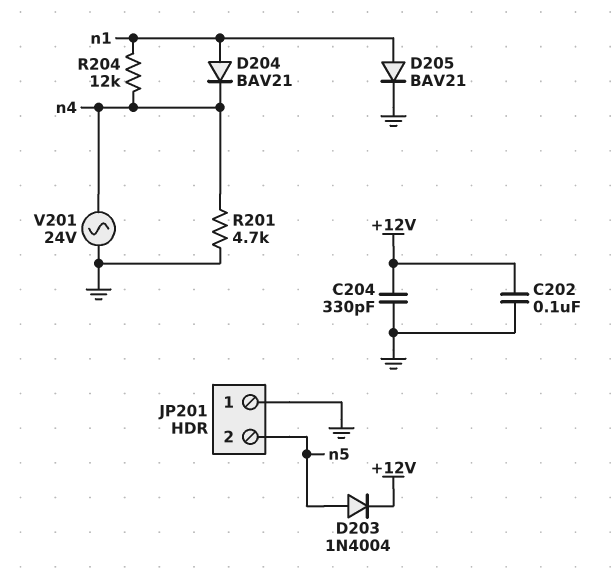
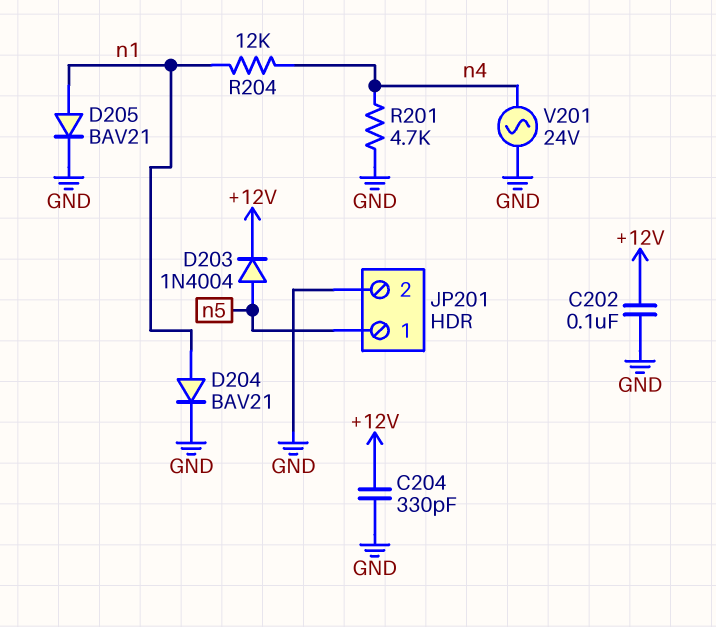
D204: diode BAV21 (A n1, K n4) -> diode BAV21 (A n1, K GND)
JP201 pin 1: GND -> n5
JP201 pin 2: n5 -> GND

